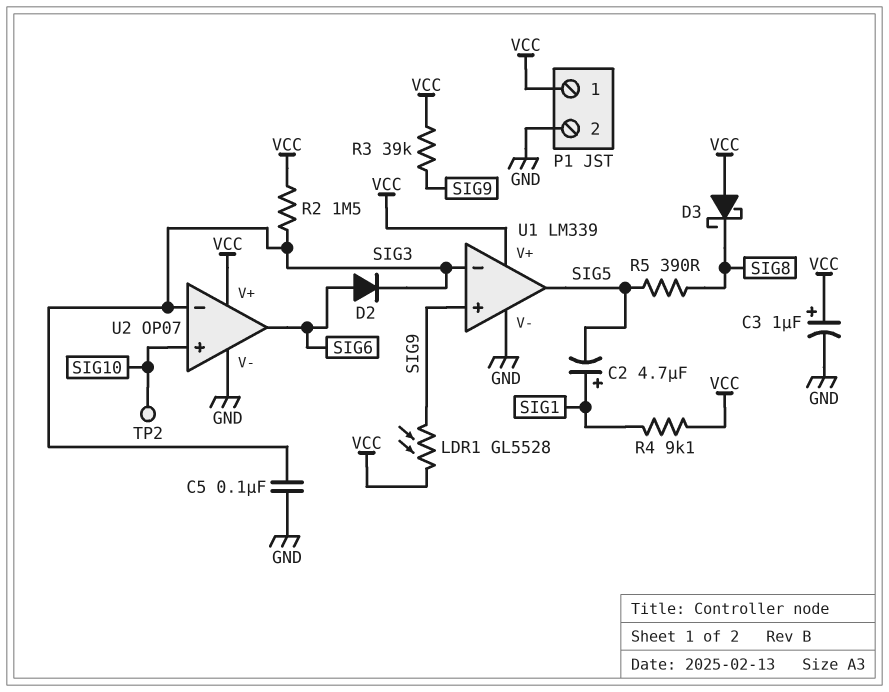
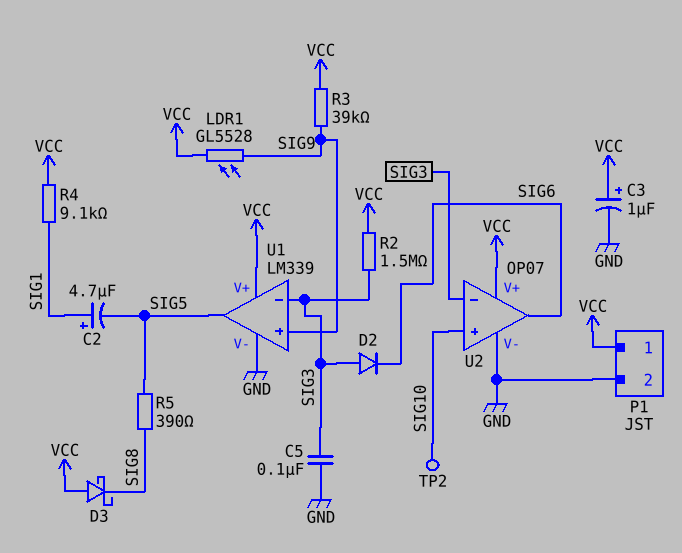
D2: diode (A SIG6, K SIG3) -> diode (A SIG3, K SIG6)

